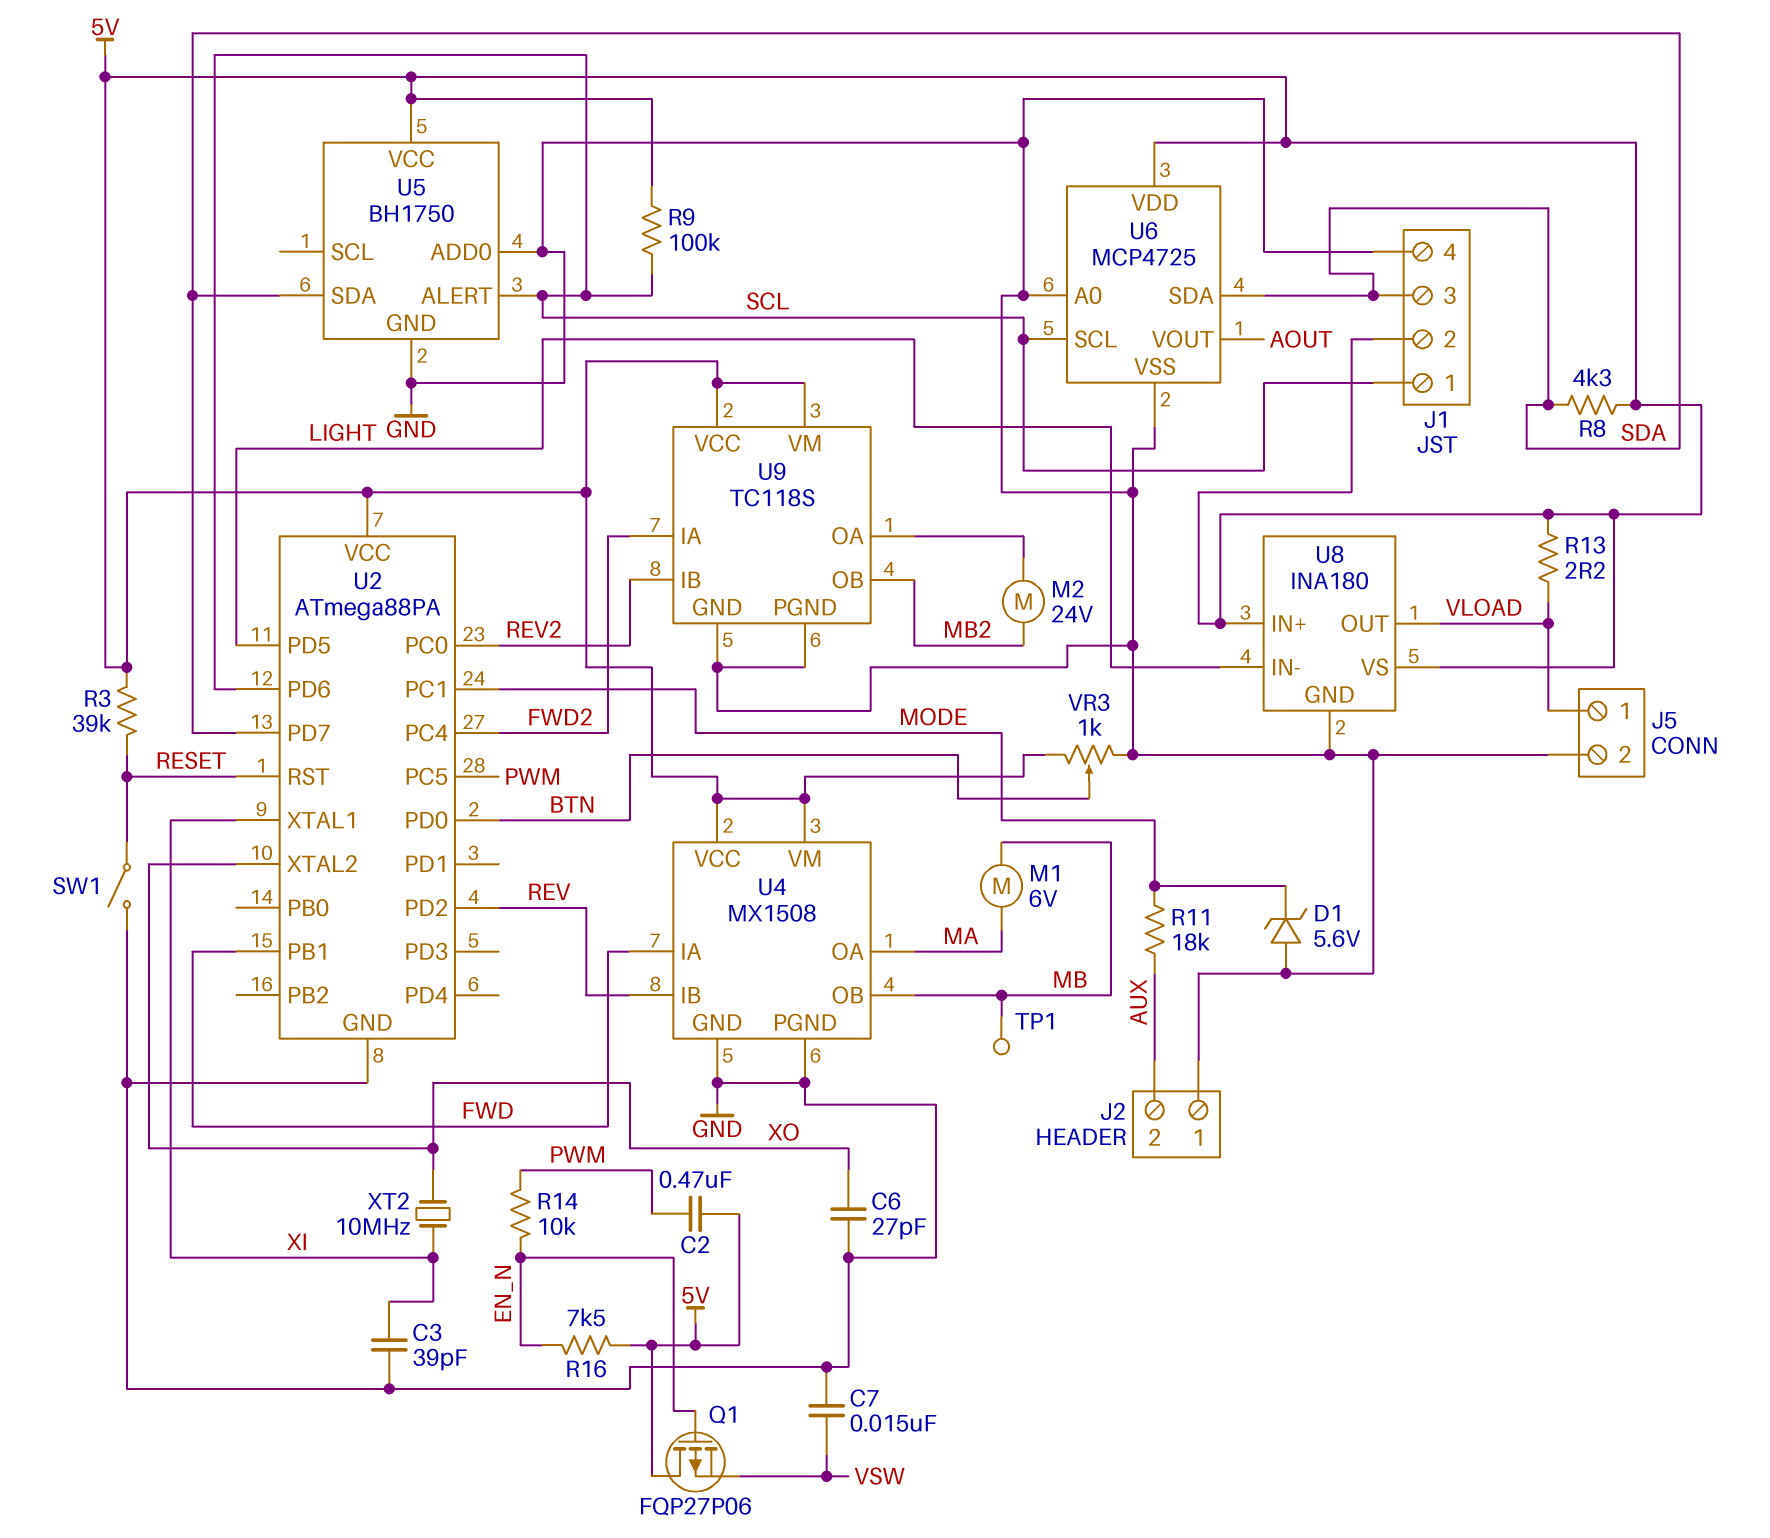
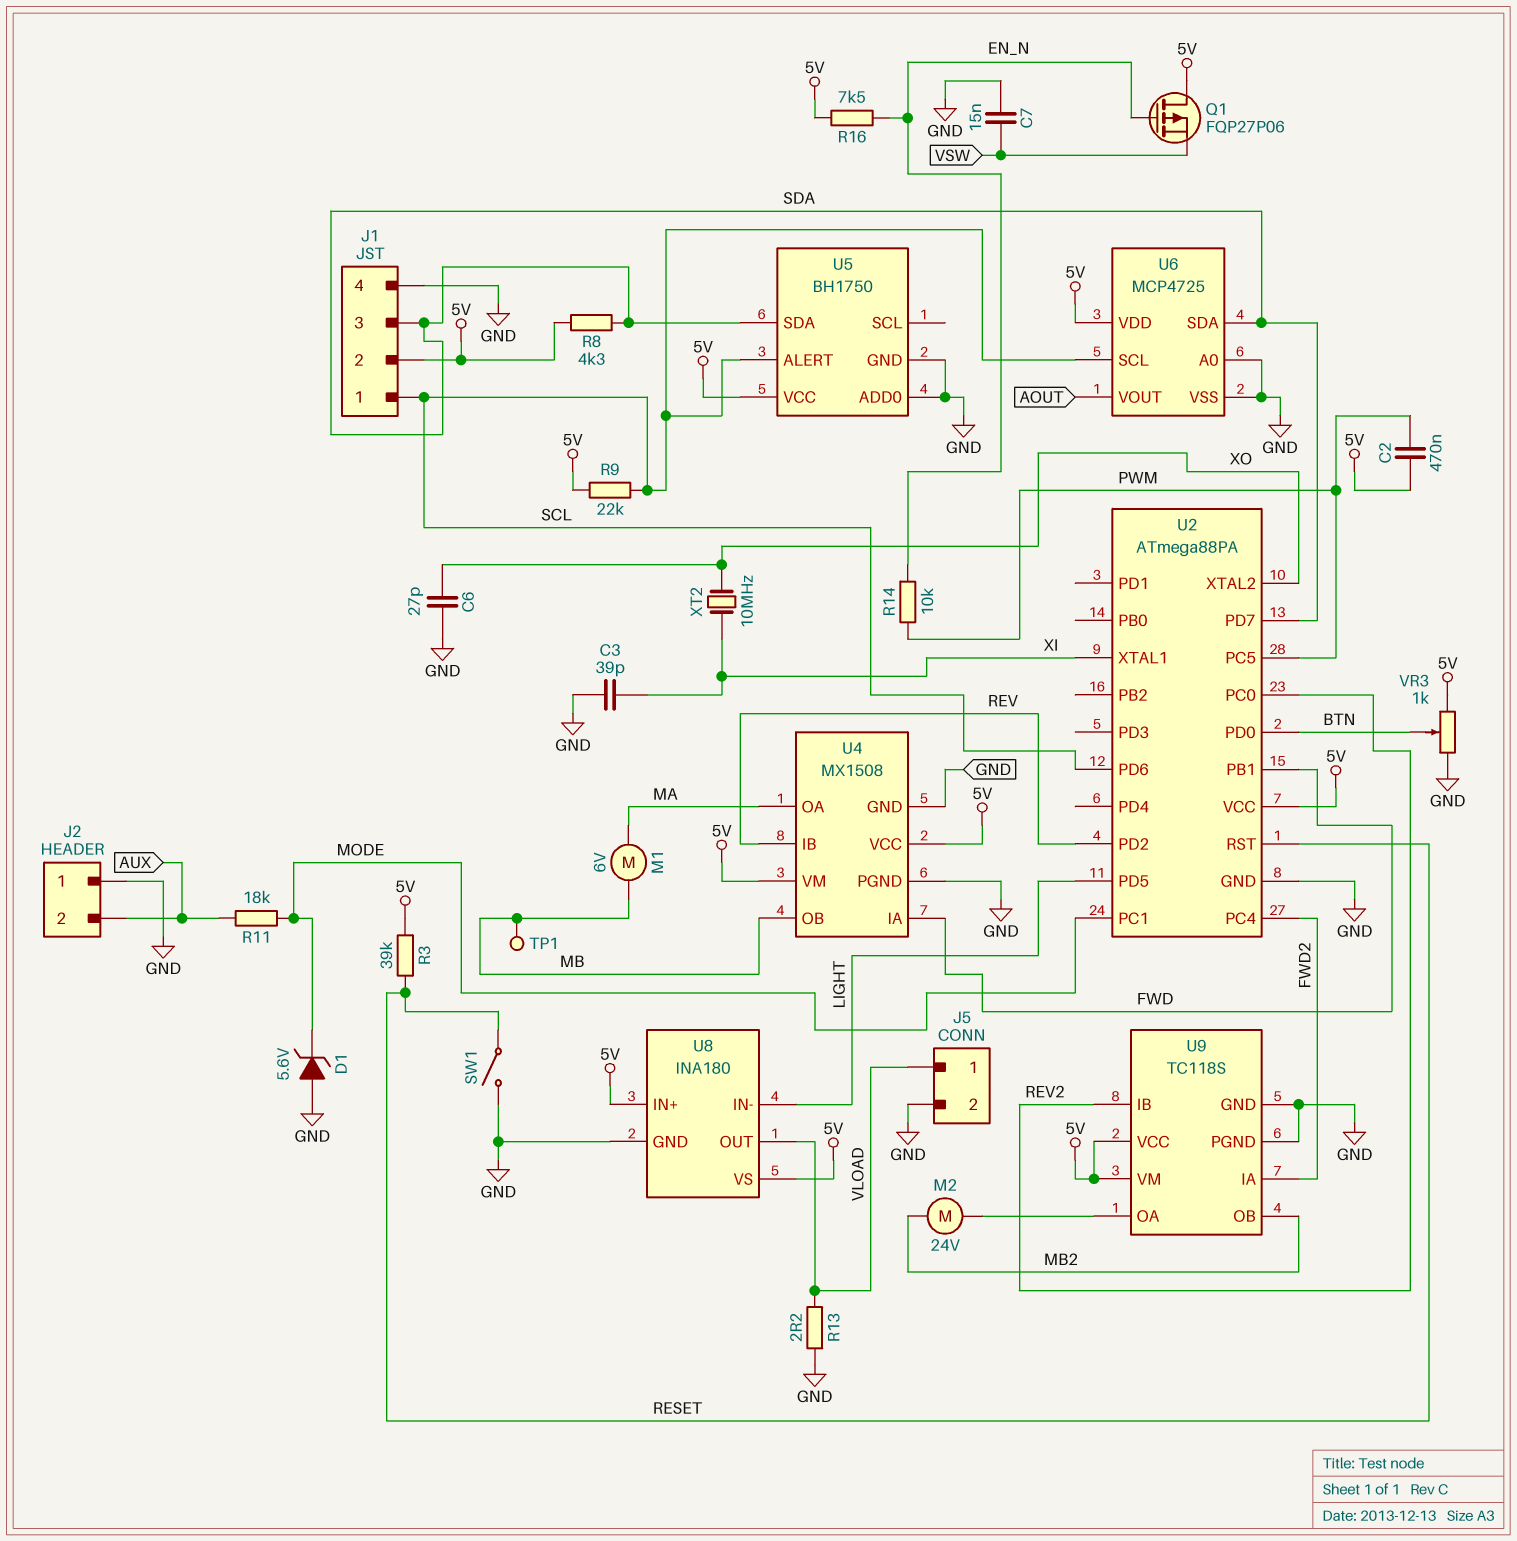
R9: 100k (5V, SCL) -> 22k (5V, SCL)
R13: 2.2 (5V, VLOAD) -> 2.2 (GND, VLOAD)

